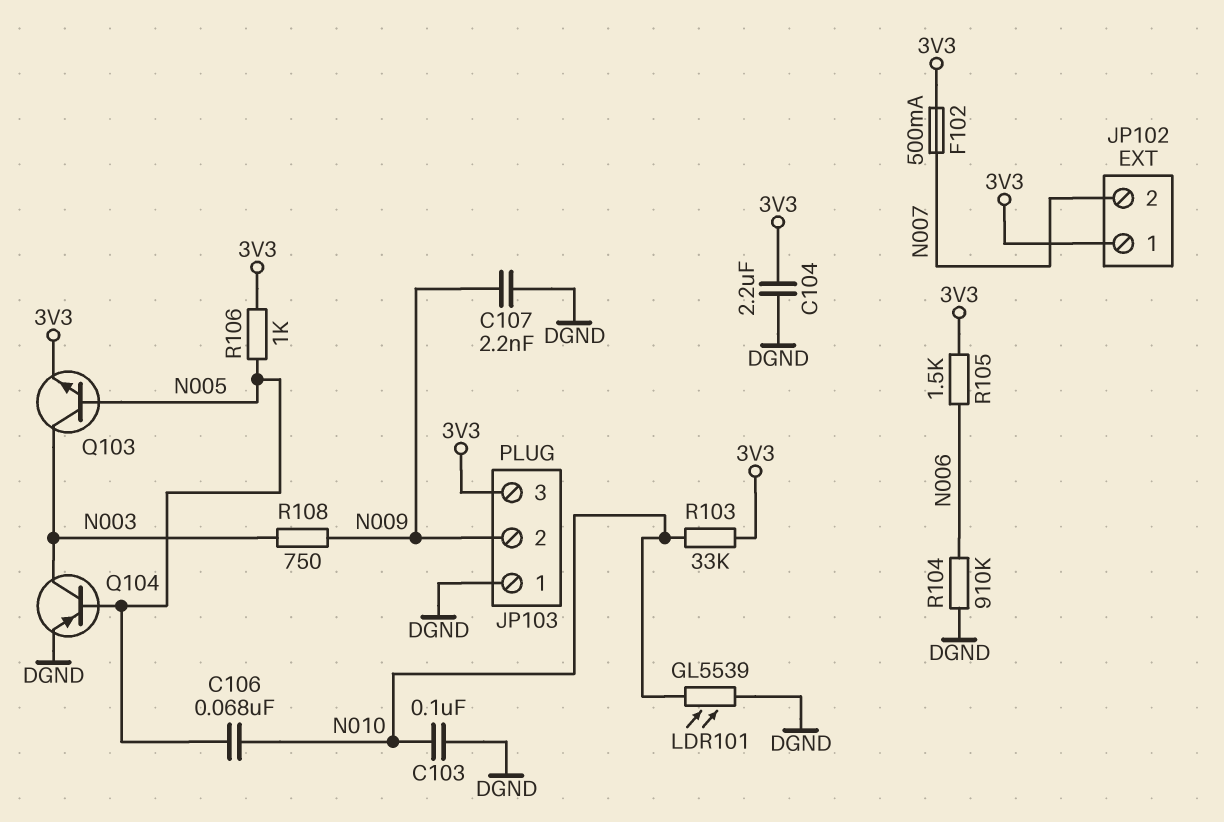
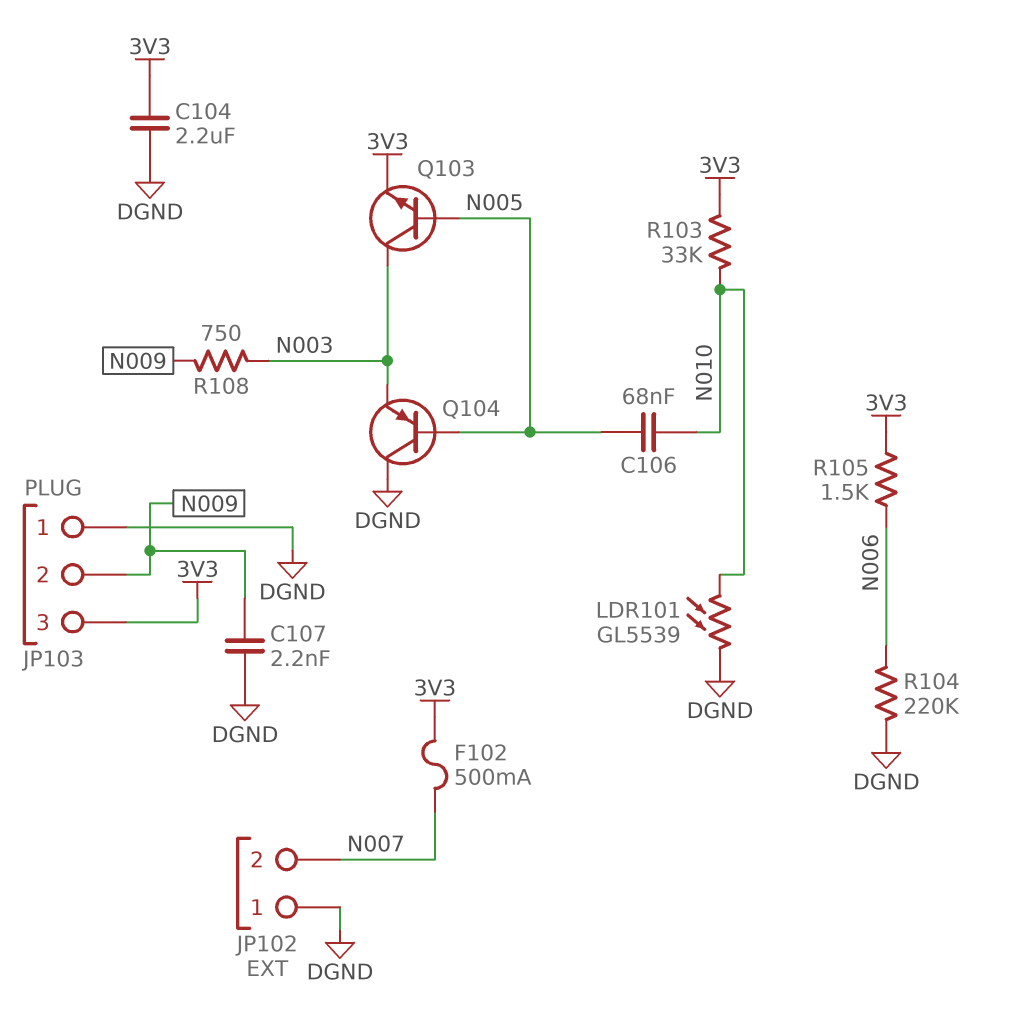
C103: 100nF (DGND, N010) -> none
JP102 pin 1: 3V3 -> DGND
Q104: PNP (B N005, C N003, E DGND) -> PNP (B N005, C DGND, E N003)
R104: 910k (DGND, N006) -> 220k (DGND, N006)
R106: 1k (3V3, N005) -> none

